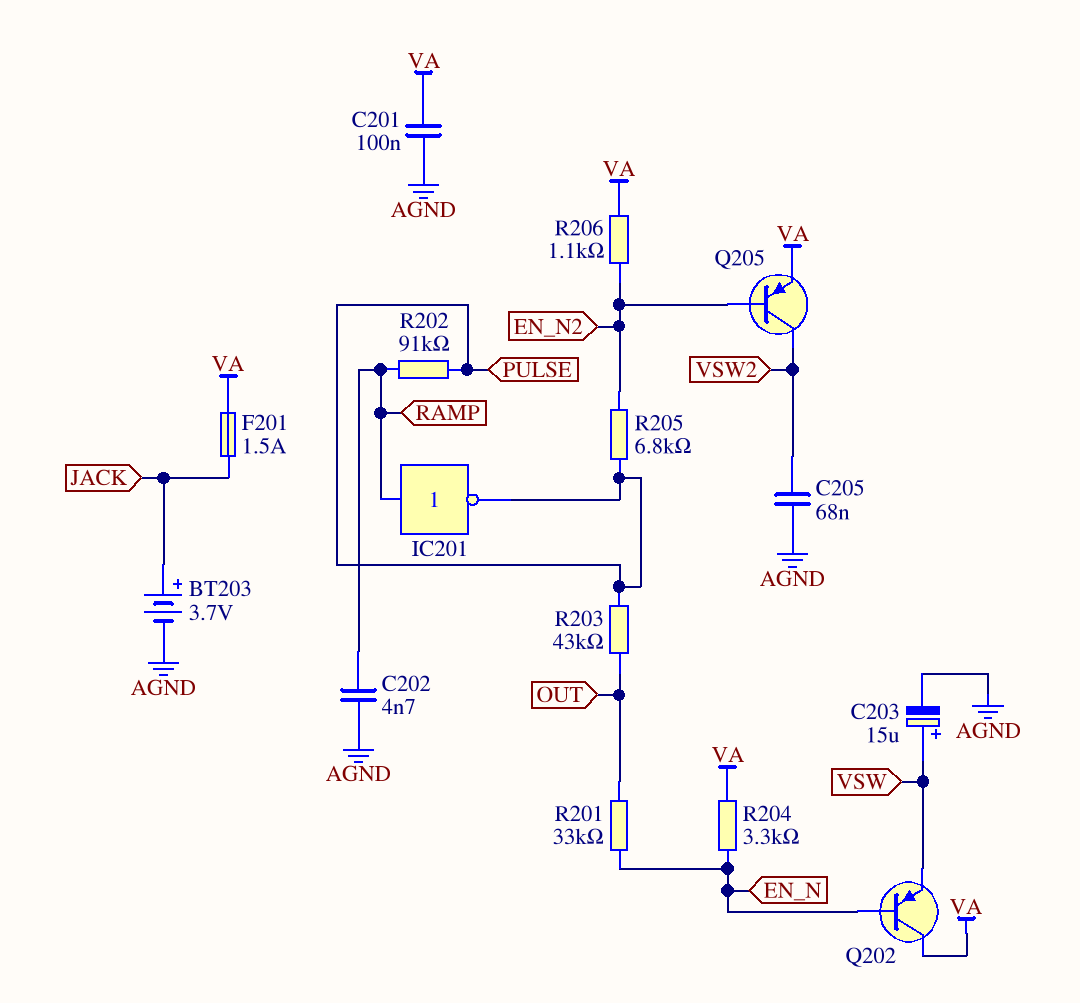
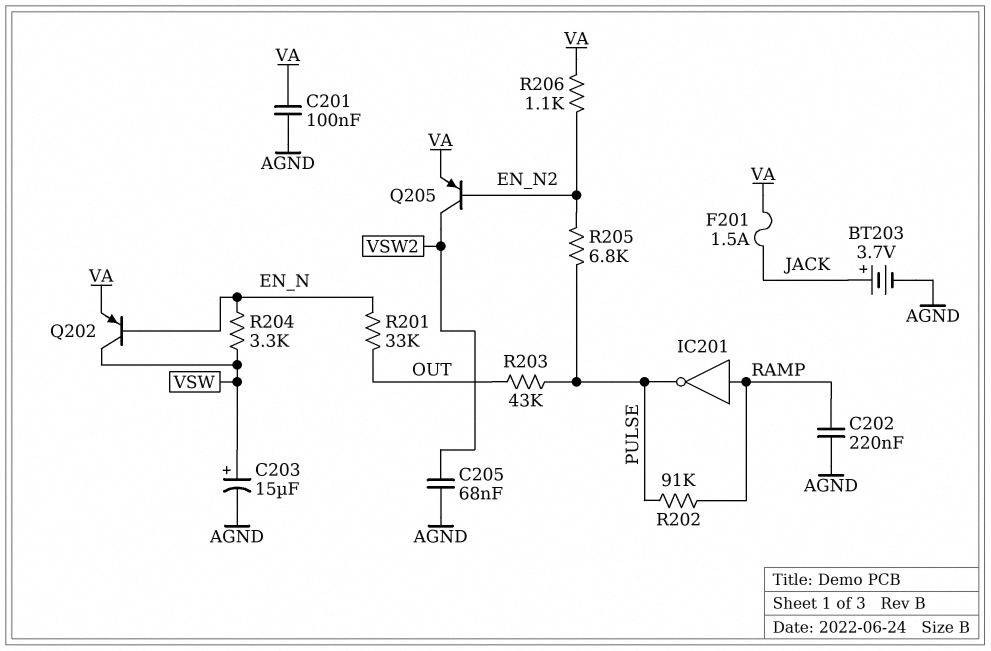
C202: 4.7nF (AGND, RAMP) -> 220nF (AGND, RAMP)
Q202: PNP (B EN_N, C VA, E VSW) -> PNP (B EN_N, C VSW, E VA)
R204: 3.3k (EN_N, VA) -> 3.3k (EN_N, VSW)

